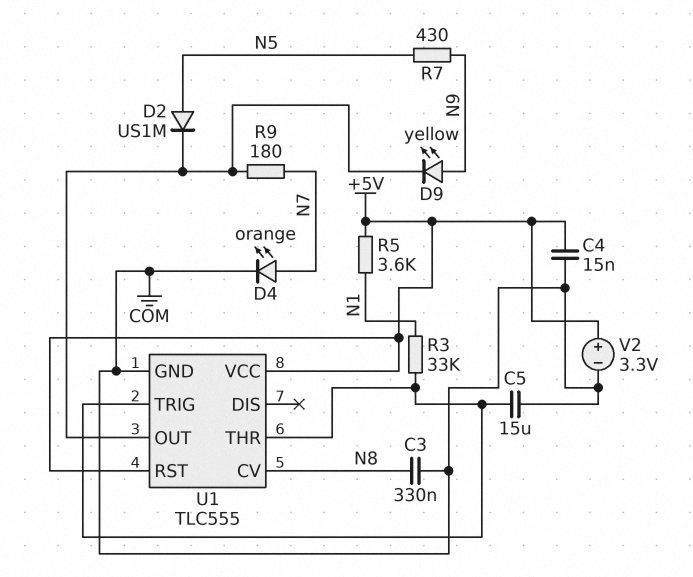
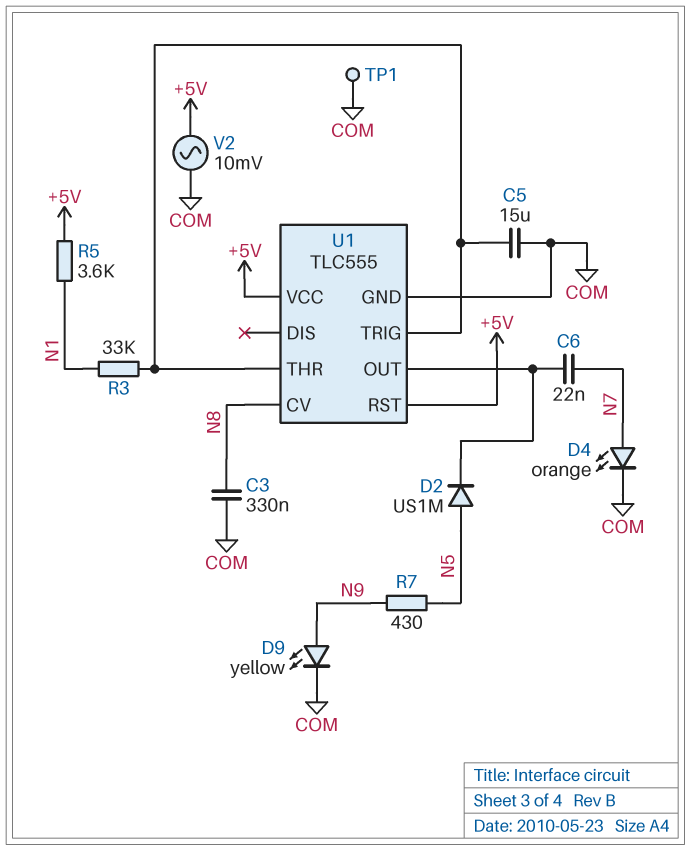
C4: 15nF (+5V, COM) -> none
C6: none -> 22nF (N7, U1/OUT)
D9: LED yellow (A N9, K U1/OUT) -> LED yellow (A N9, K COM)
R9: 180 (N7, U1/OUT) -> none
TP1: none -> test point (COM)
V2: 3.3V (plus +5V, minus COM) -> AC 10mV (+5V, COM)

